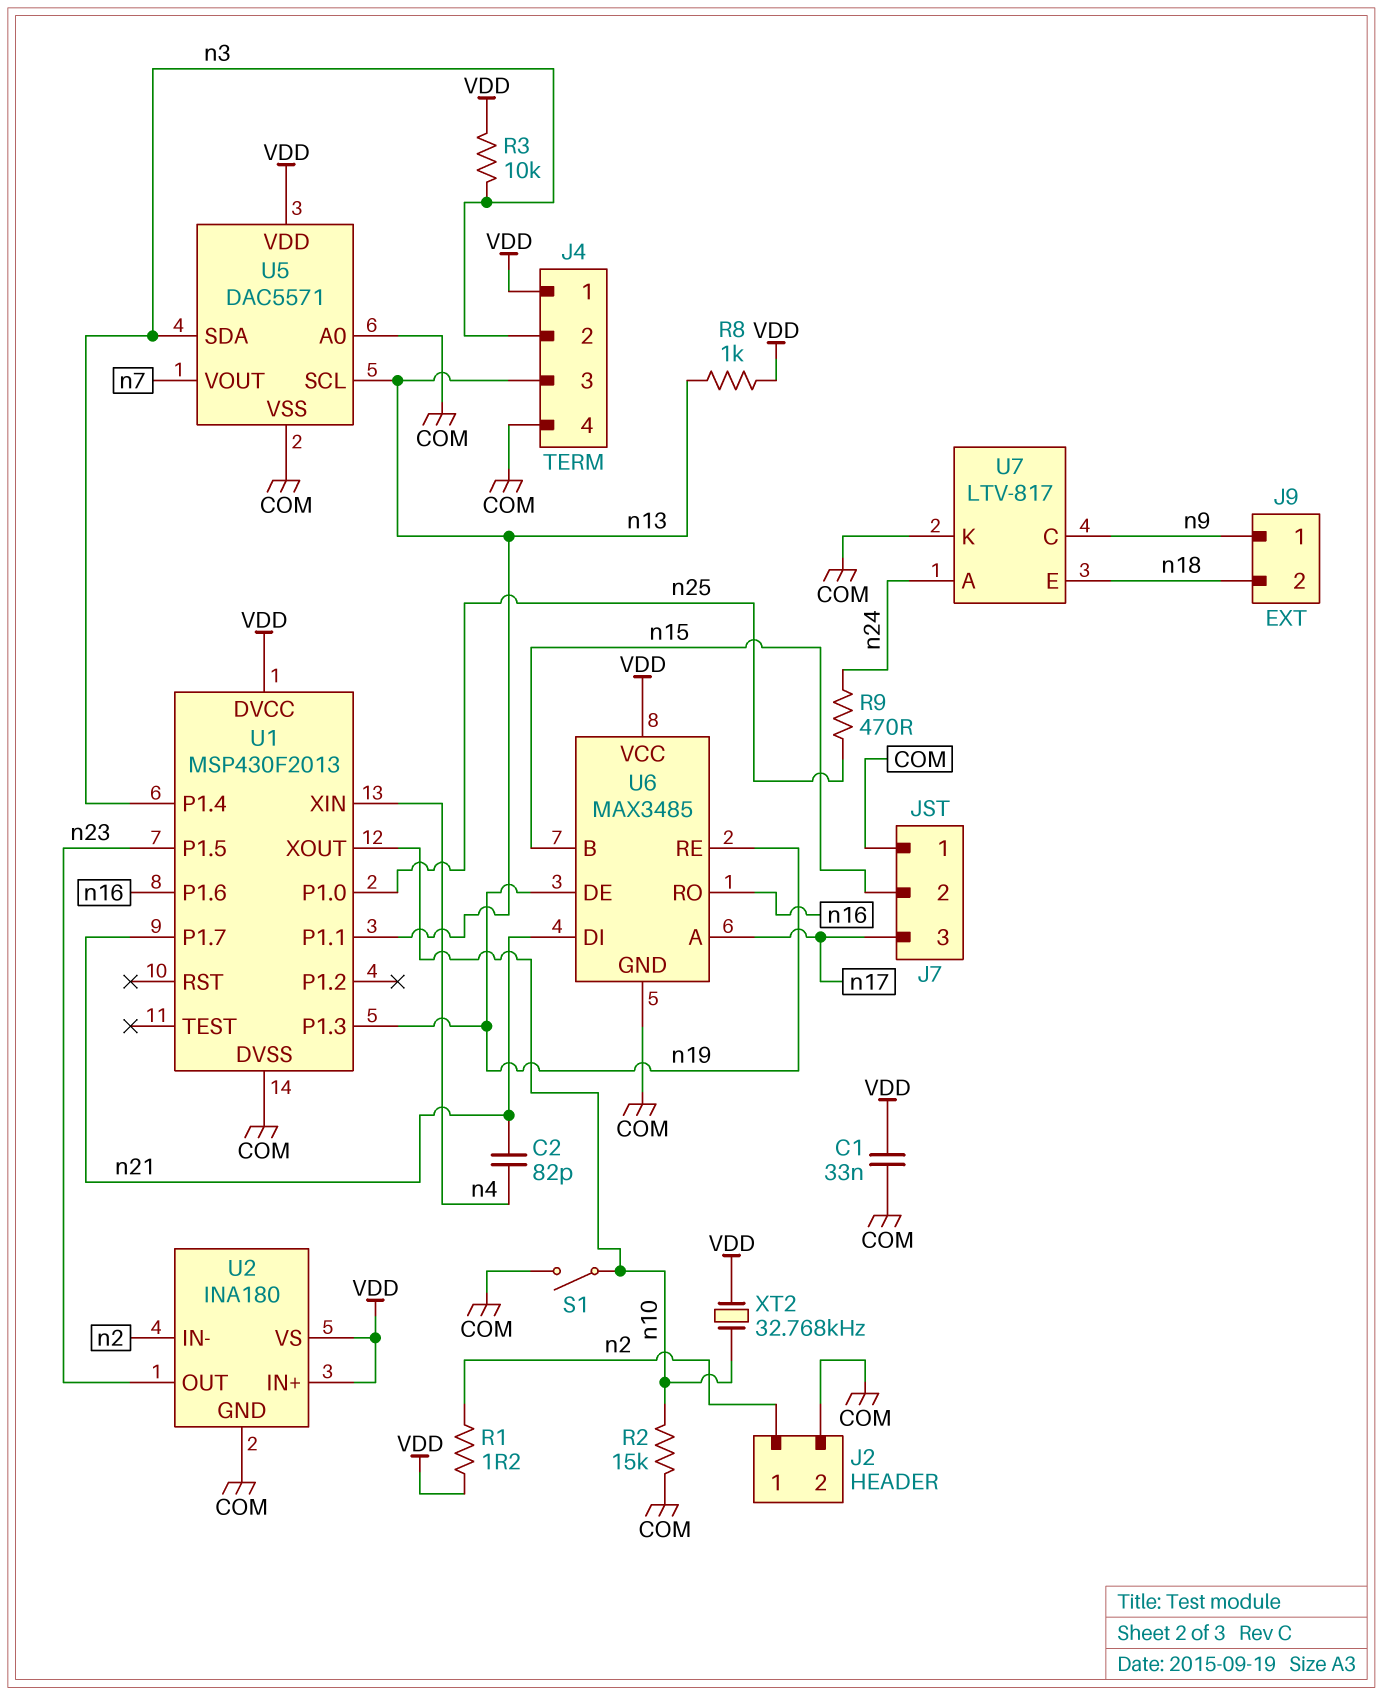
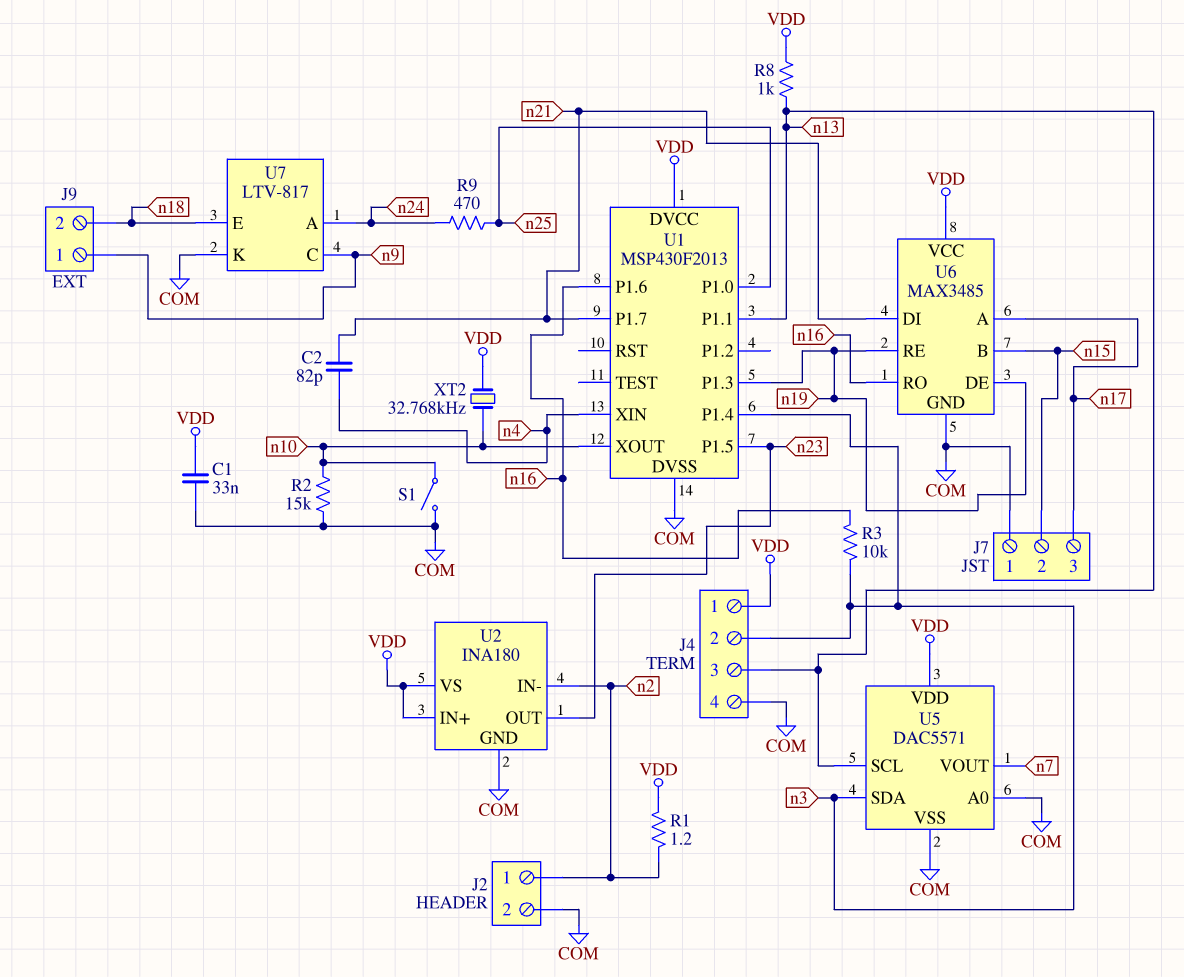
R3: 10k (VDD, n3) -> 10k (n3, n16)

